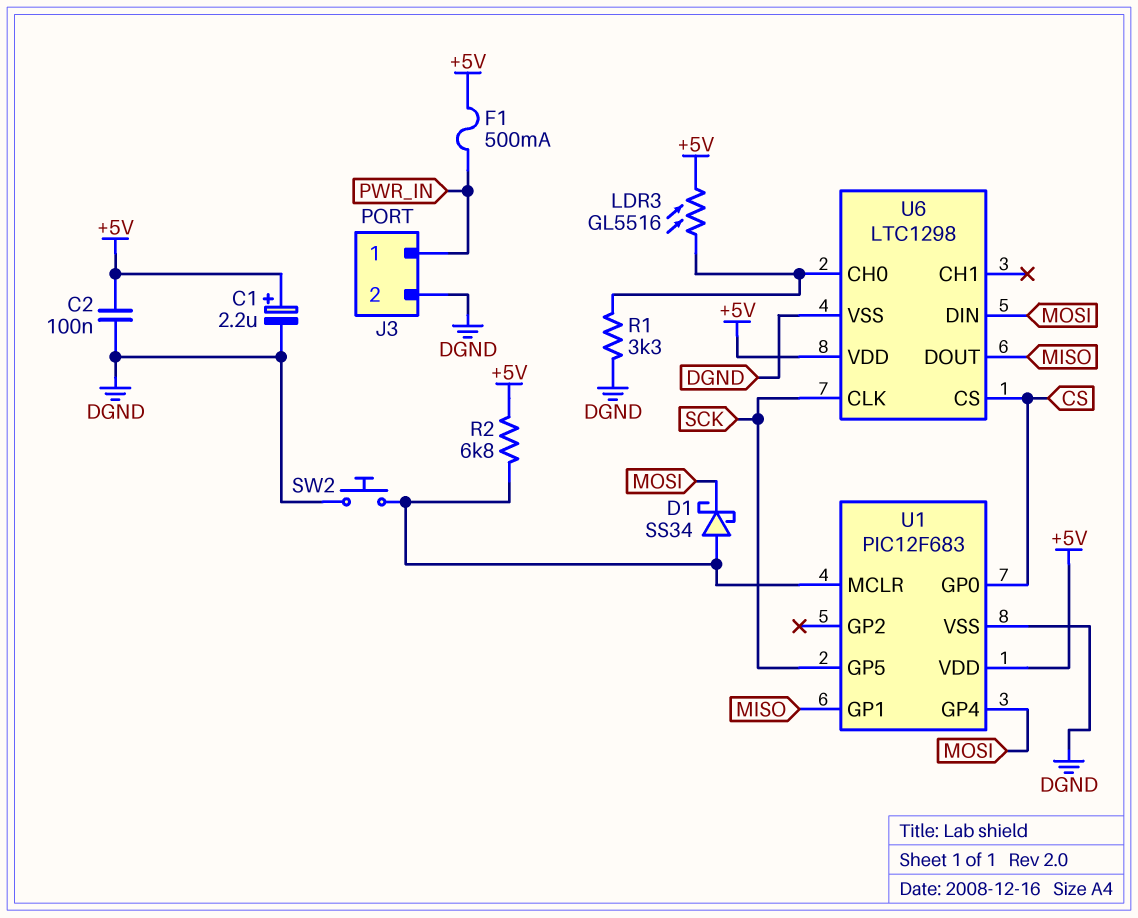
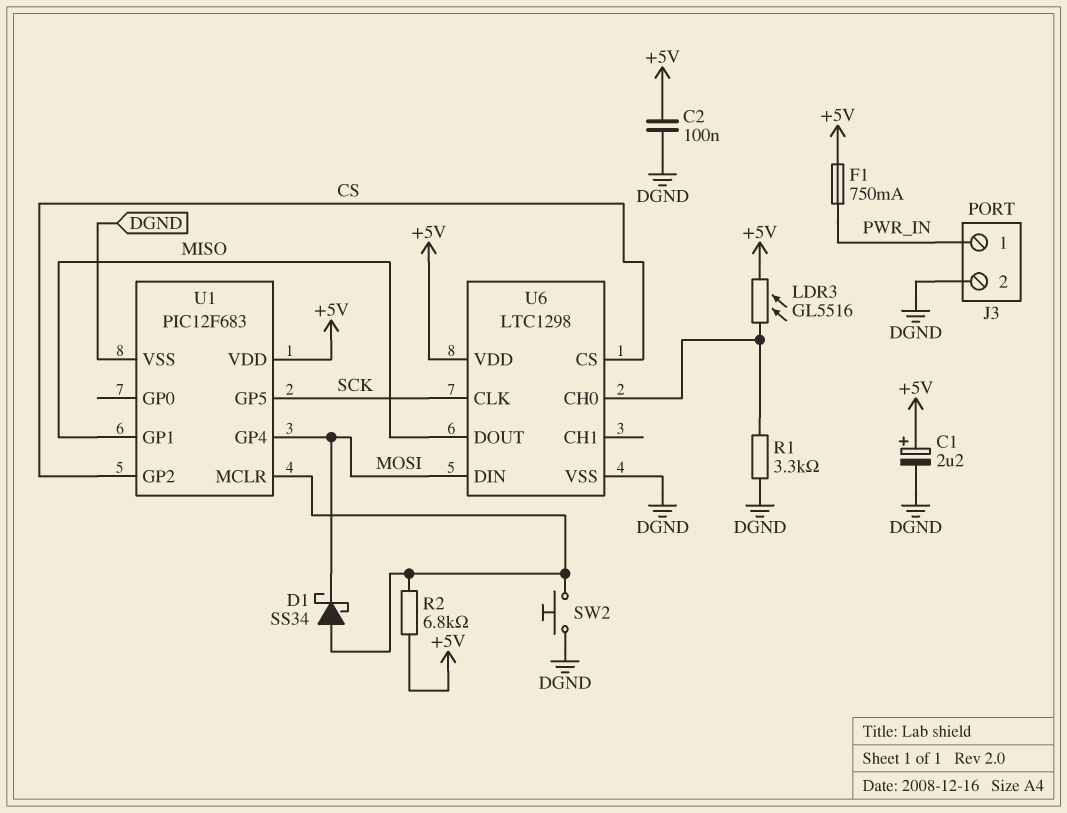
F1: 500mA (+5V, PWR_IN) -> 750mA (+5V, PWR_IN)
U1 pin GP0: CS -> none
U1 pin GP2: none -> CS

